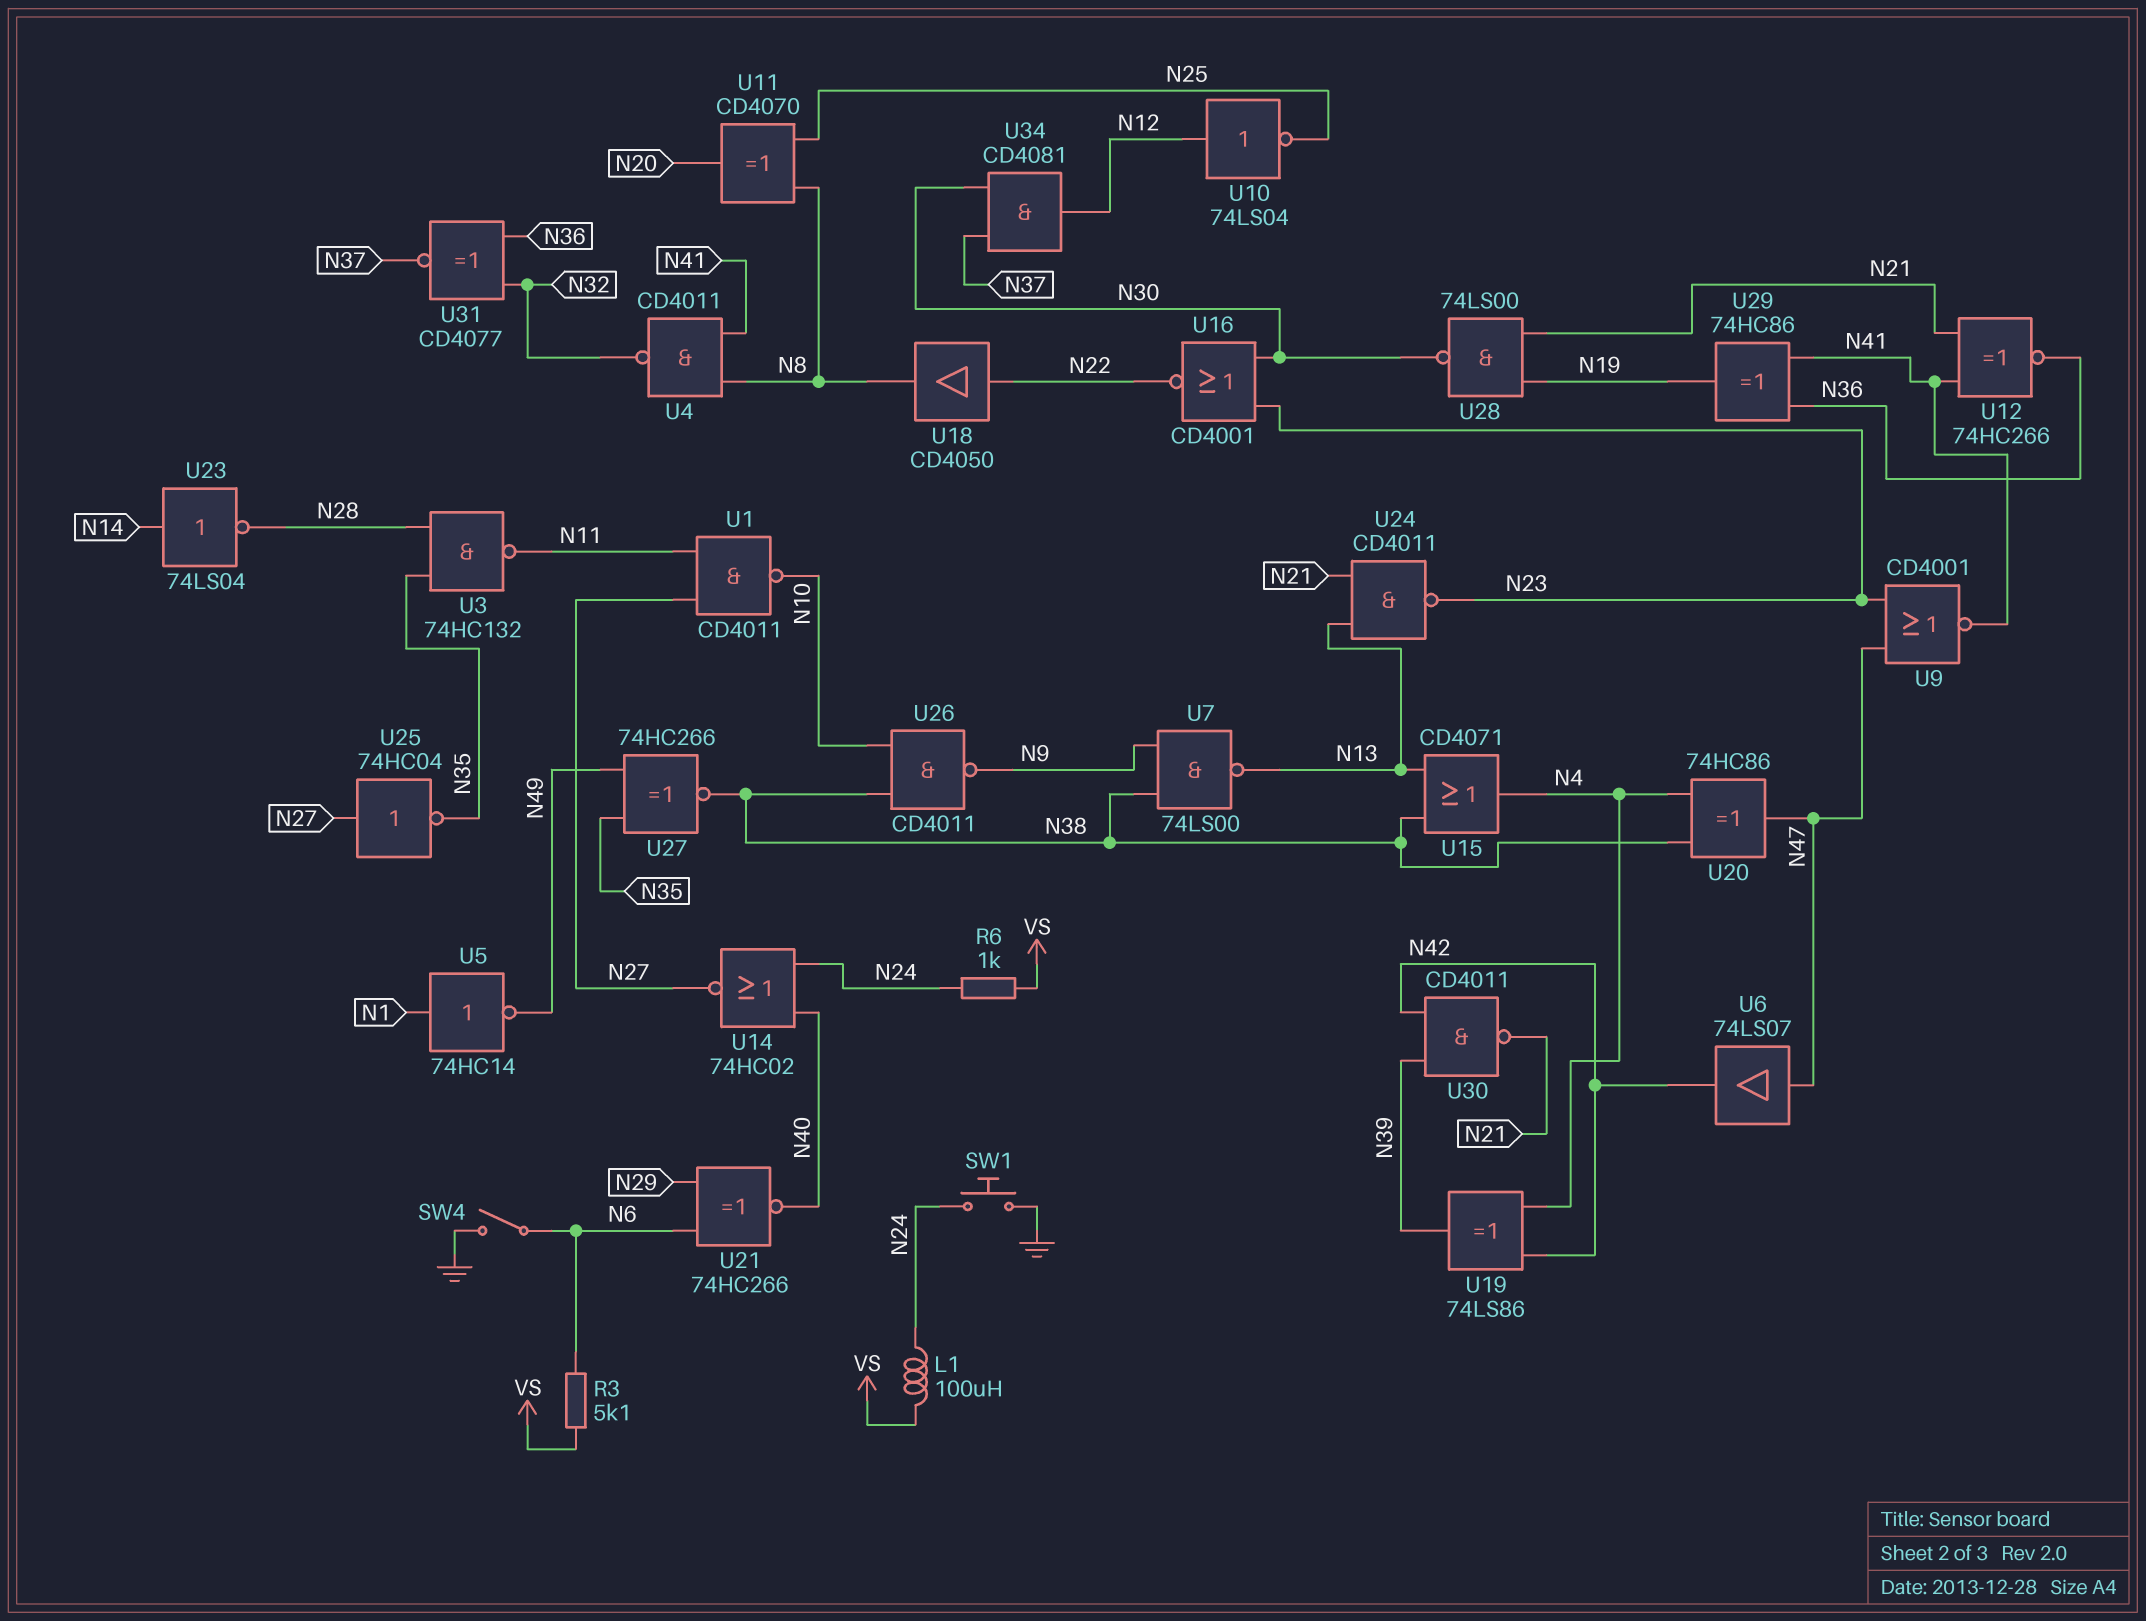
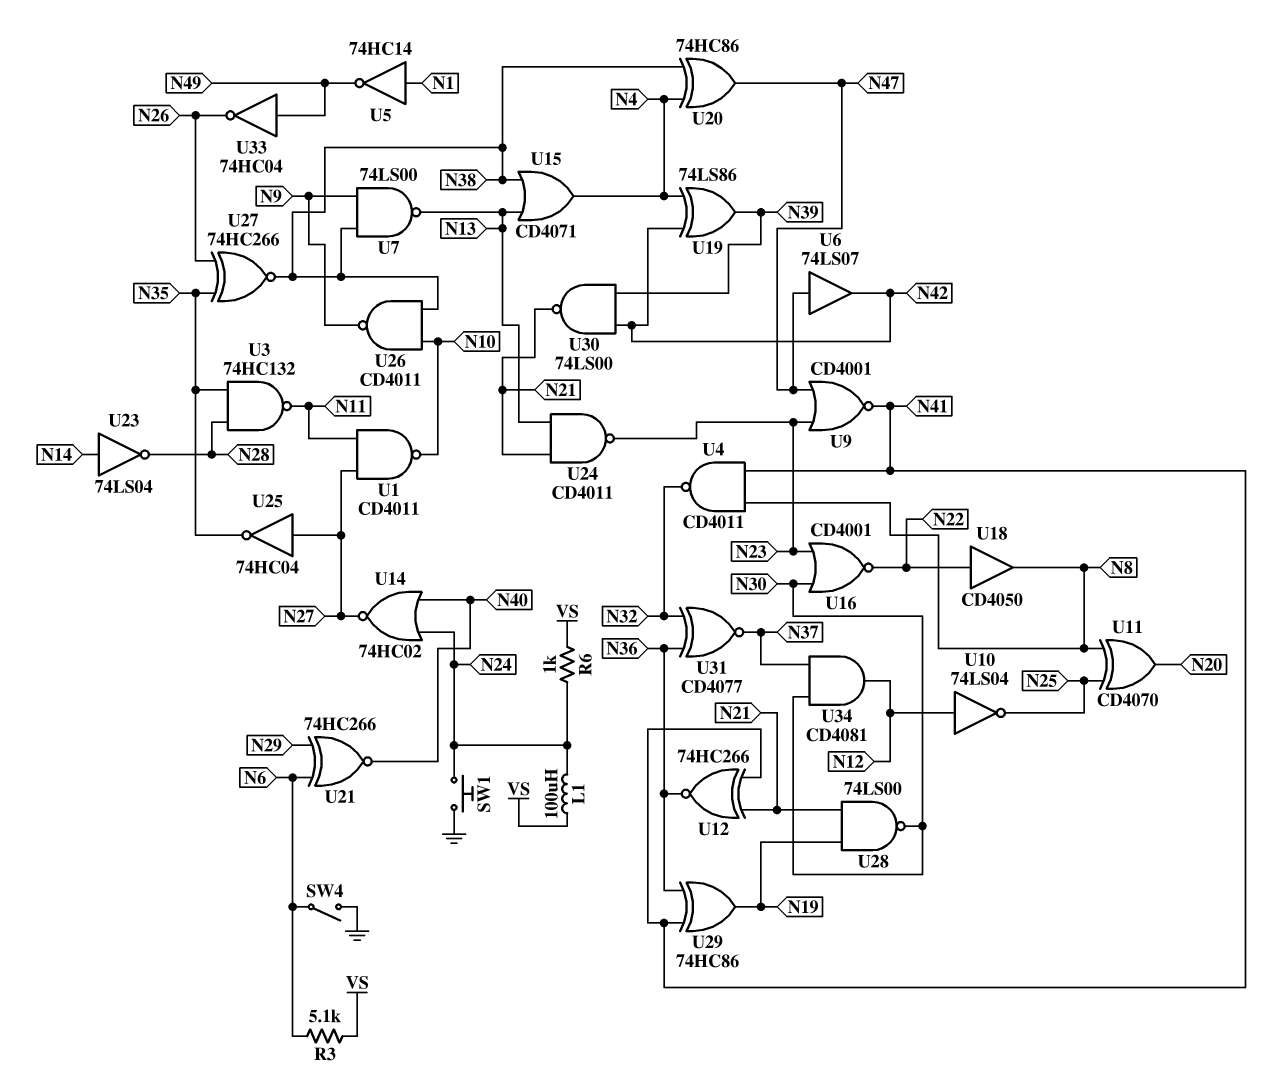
U27: XNOR 74HC266 (in N35, in N49, out N38) -> XNOR 74HC266 (in N26, in N35, out N38)
U30: NAND CD4011 (in N39, in N42, out N21) -> NAND 74LS00 (in N39, in N42, out N21)
U33: none -> NOT 74HC04 (in N49, out N26)

